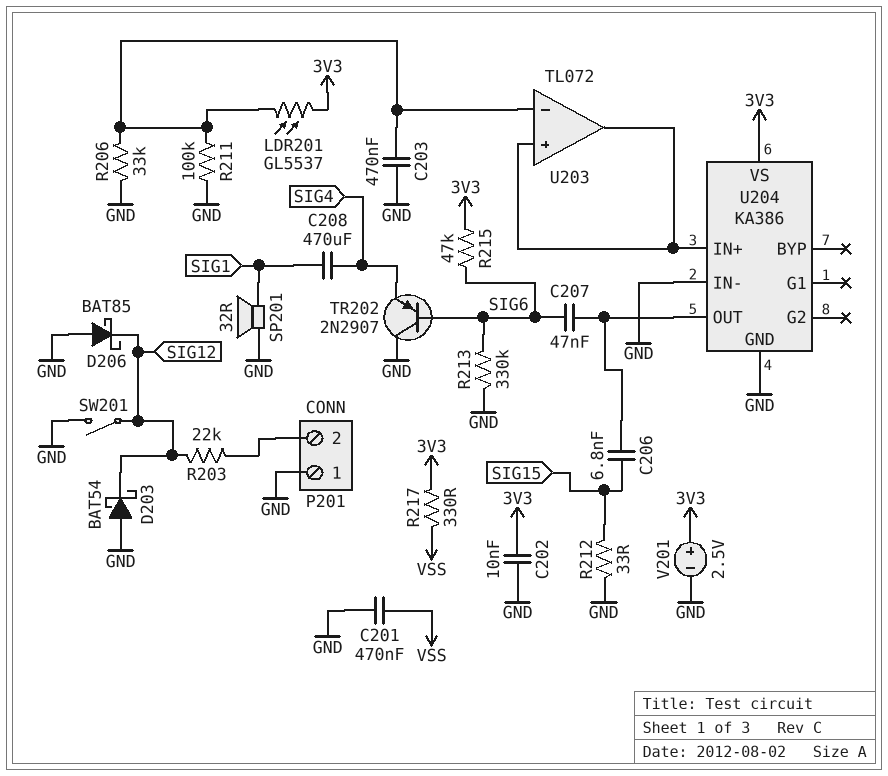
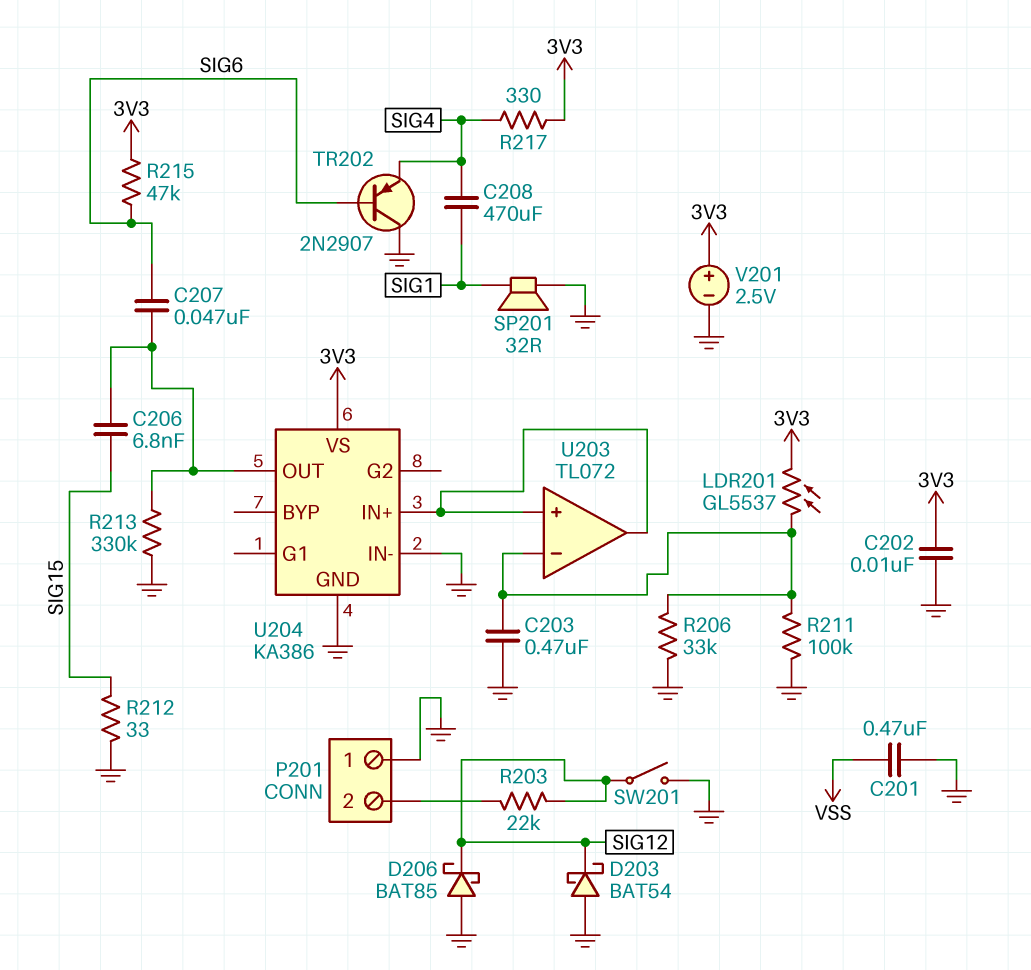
R213: 330k (GND, SIG6) -> 330k (GND, U204/OUT)
R217: 330 (3V3, VSS) -> 330 (3V3, SIG4)

